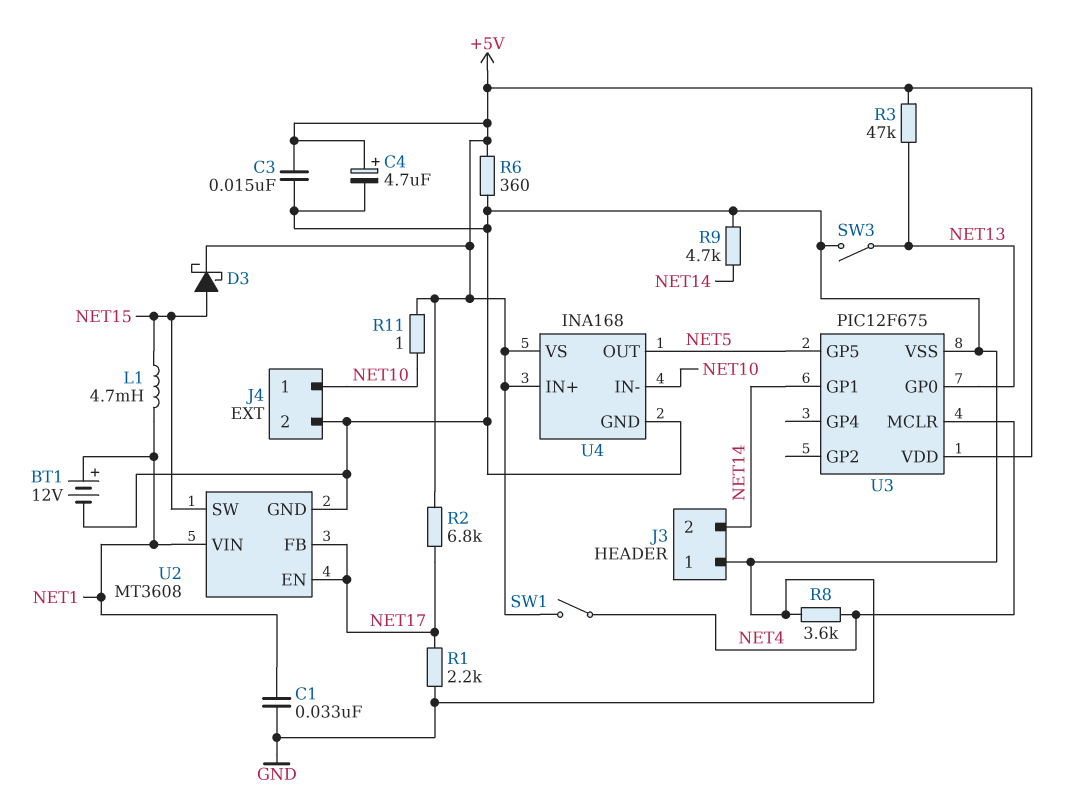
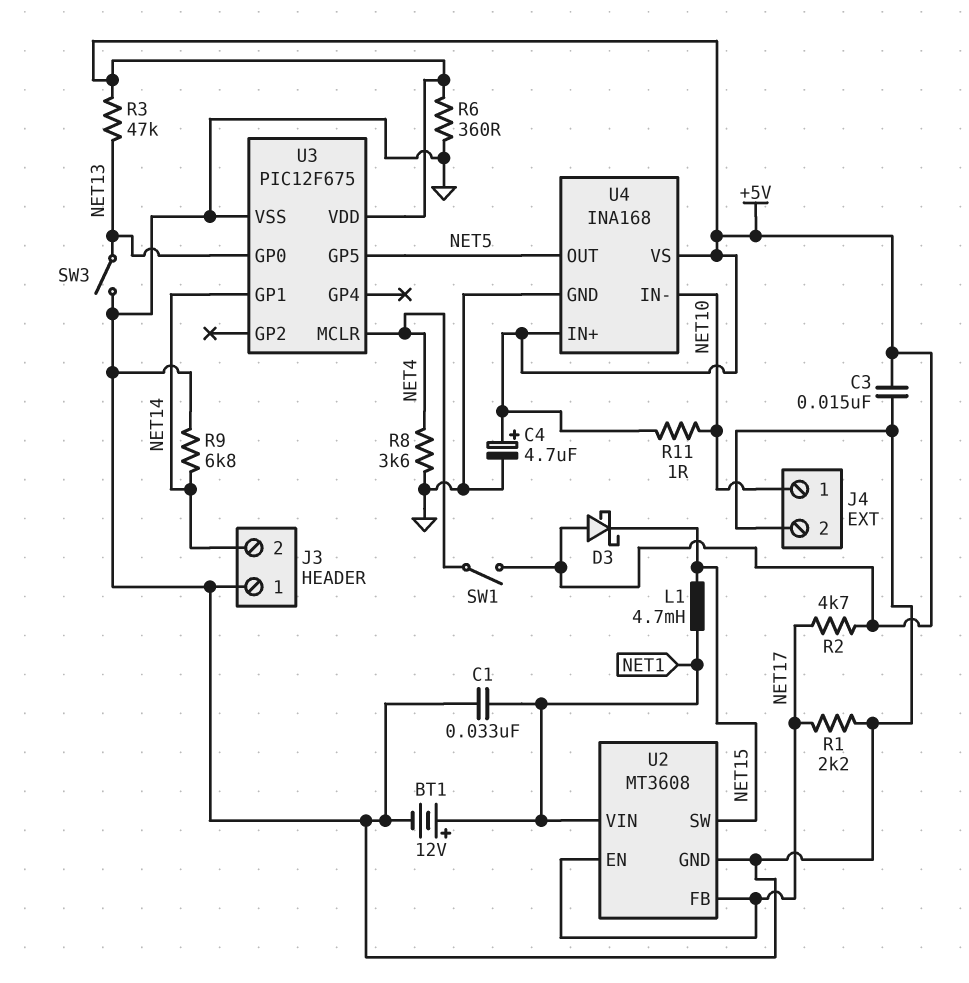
D3: schottky (A NET15, K +5V) -> schottky (A +5V, K NET15)
R2: 6.8k (+5V, NET17) -> 4.7k (+5V, NET17)
R9: 4.7k (GND, NET14) -> 6.8k (GND, NET14)

